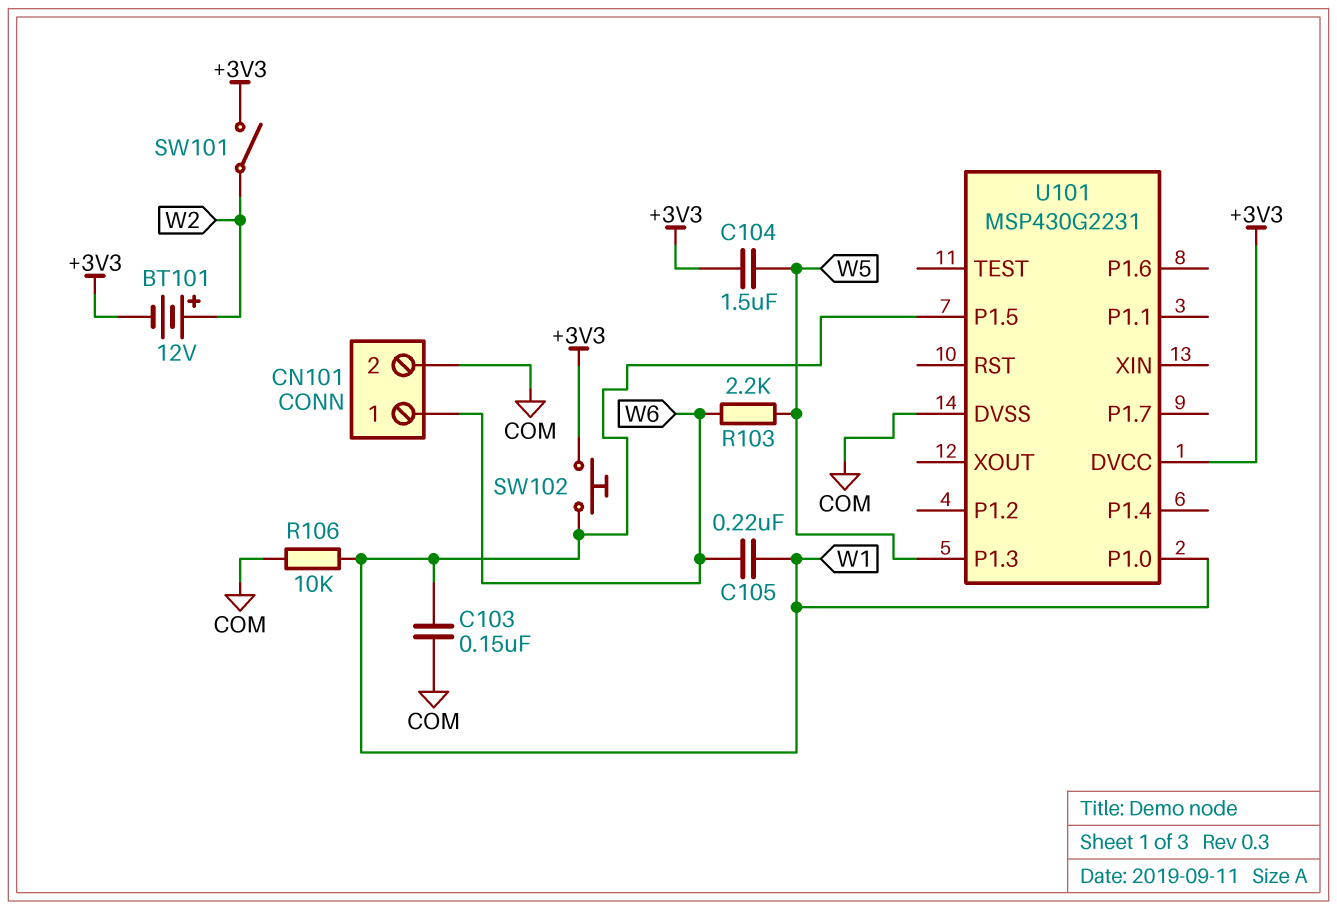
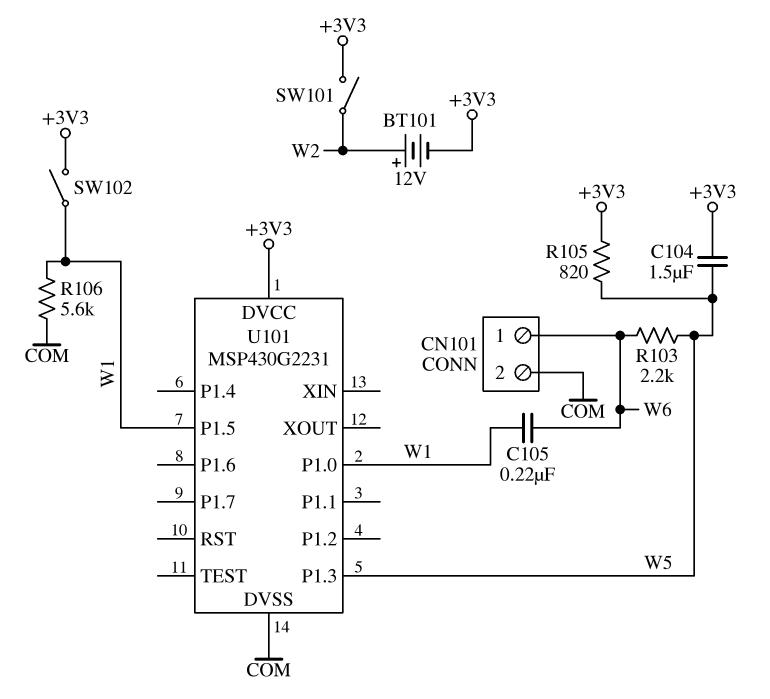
C103: 150nF (COM, W1) -> none
R105: none -> 820 (+3V3, W5)
R106: 10k (COM, W1) -> 5.6k (COM, W1)
SW102: button (+3V3, W1) -> switch (+3V3, W1)

